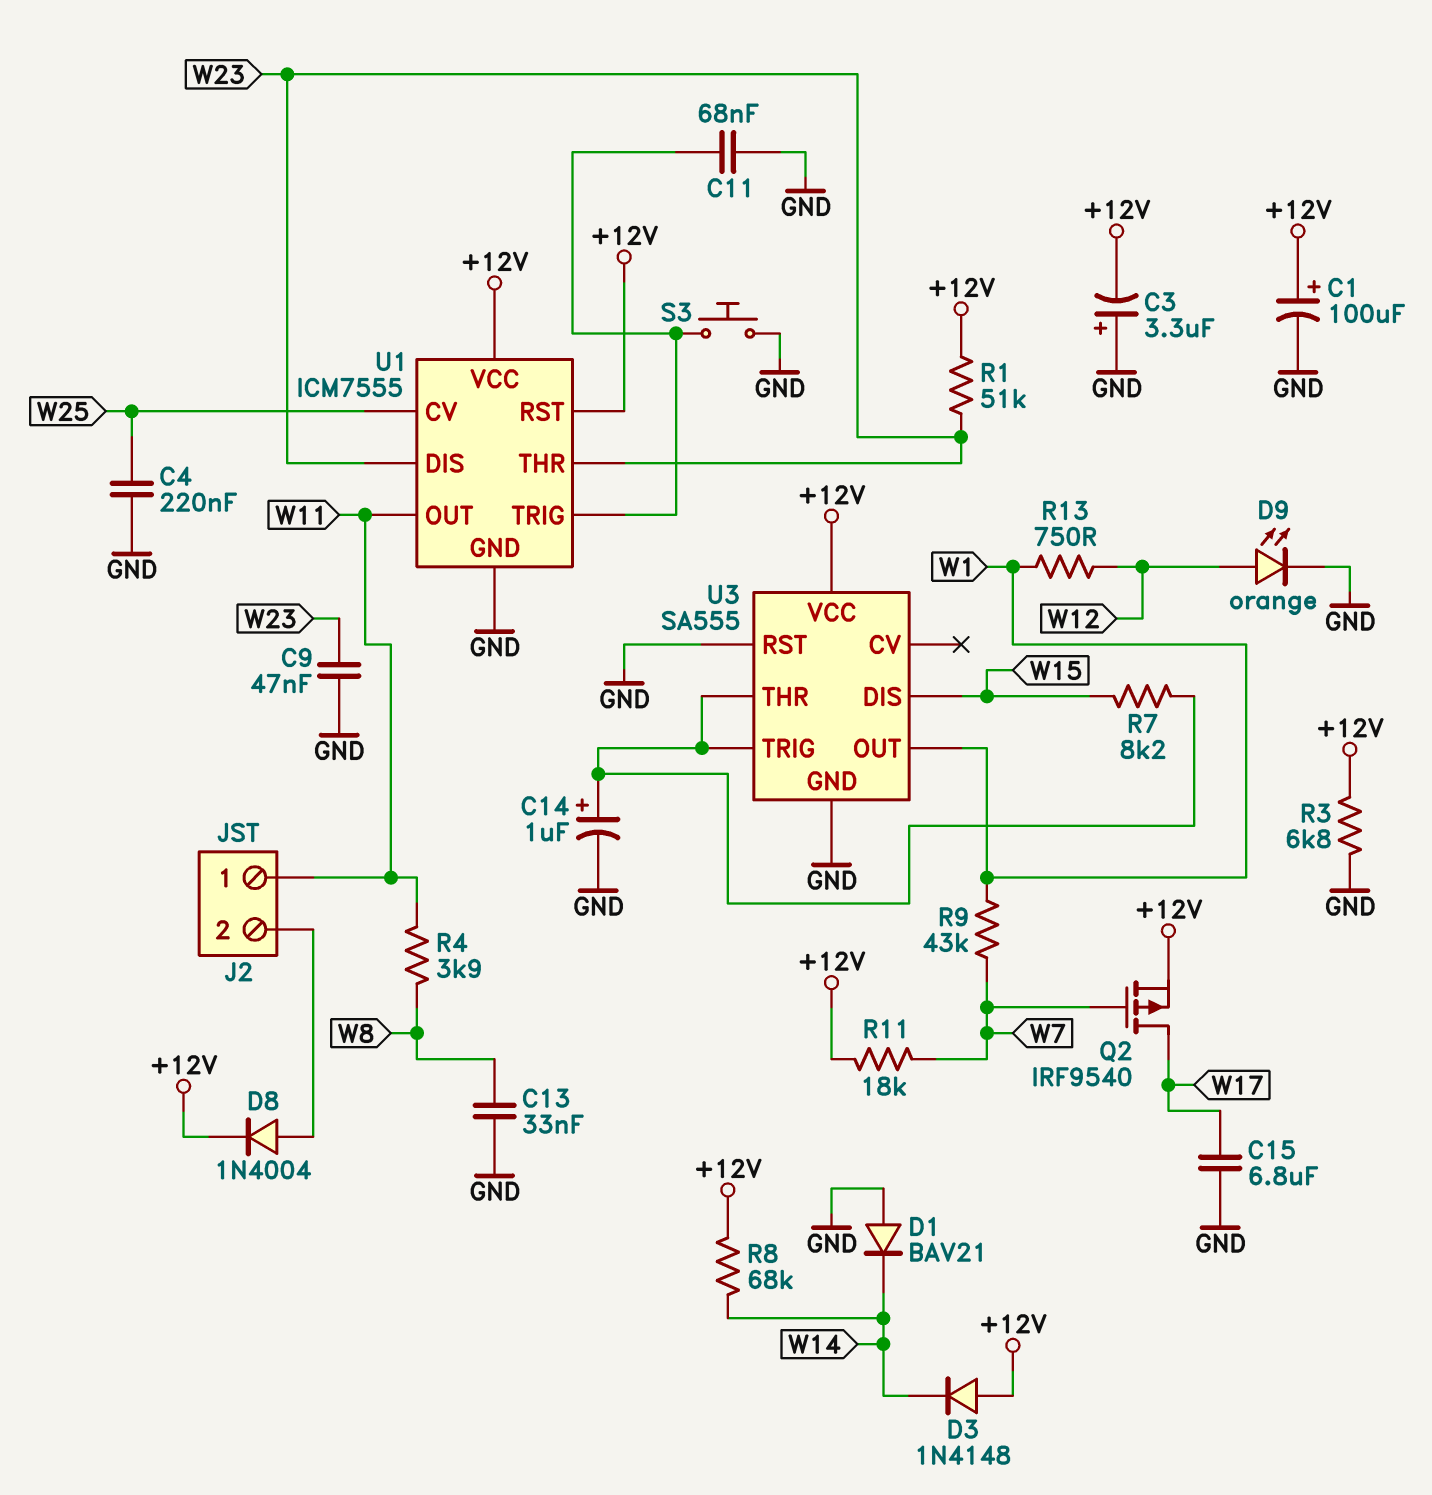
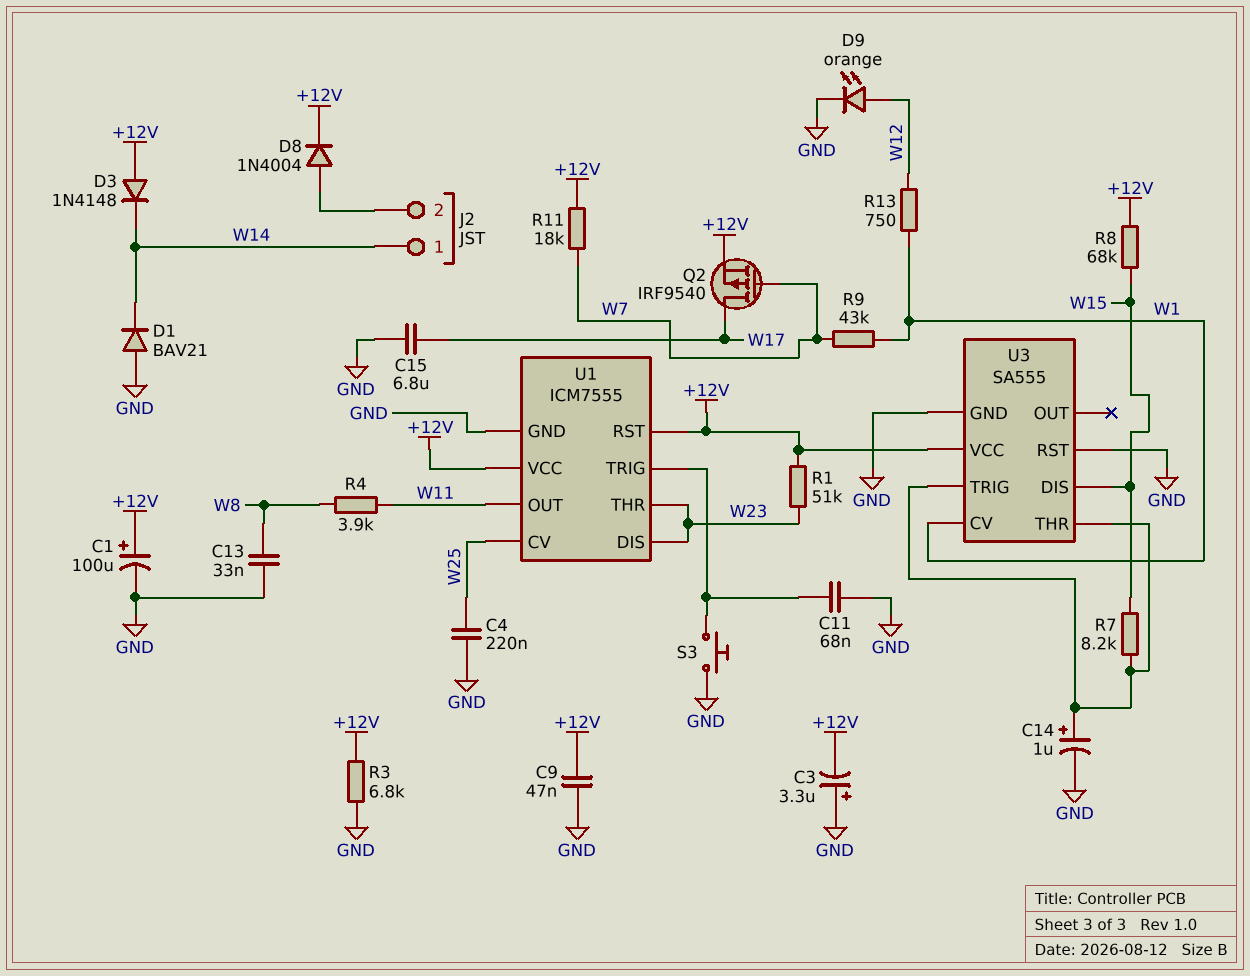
C9: 47nF (GND, W23) -> 47nF (+12V, GND)
J2 pin 1: W11 -> W14
R8: 68k (+12V, W14) -> 68k (+12V, W15)
U3 pin CV: none -> W1
U3 pin OUT: W1 -> none

